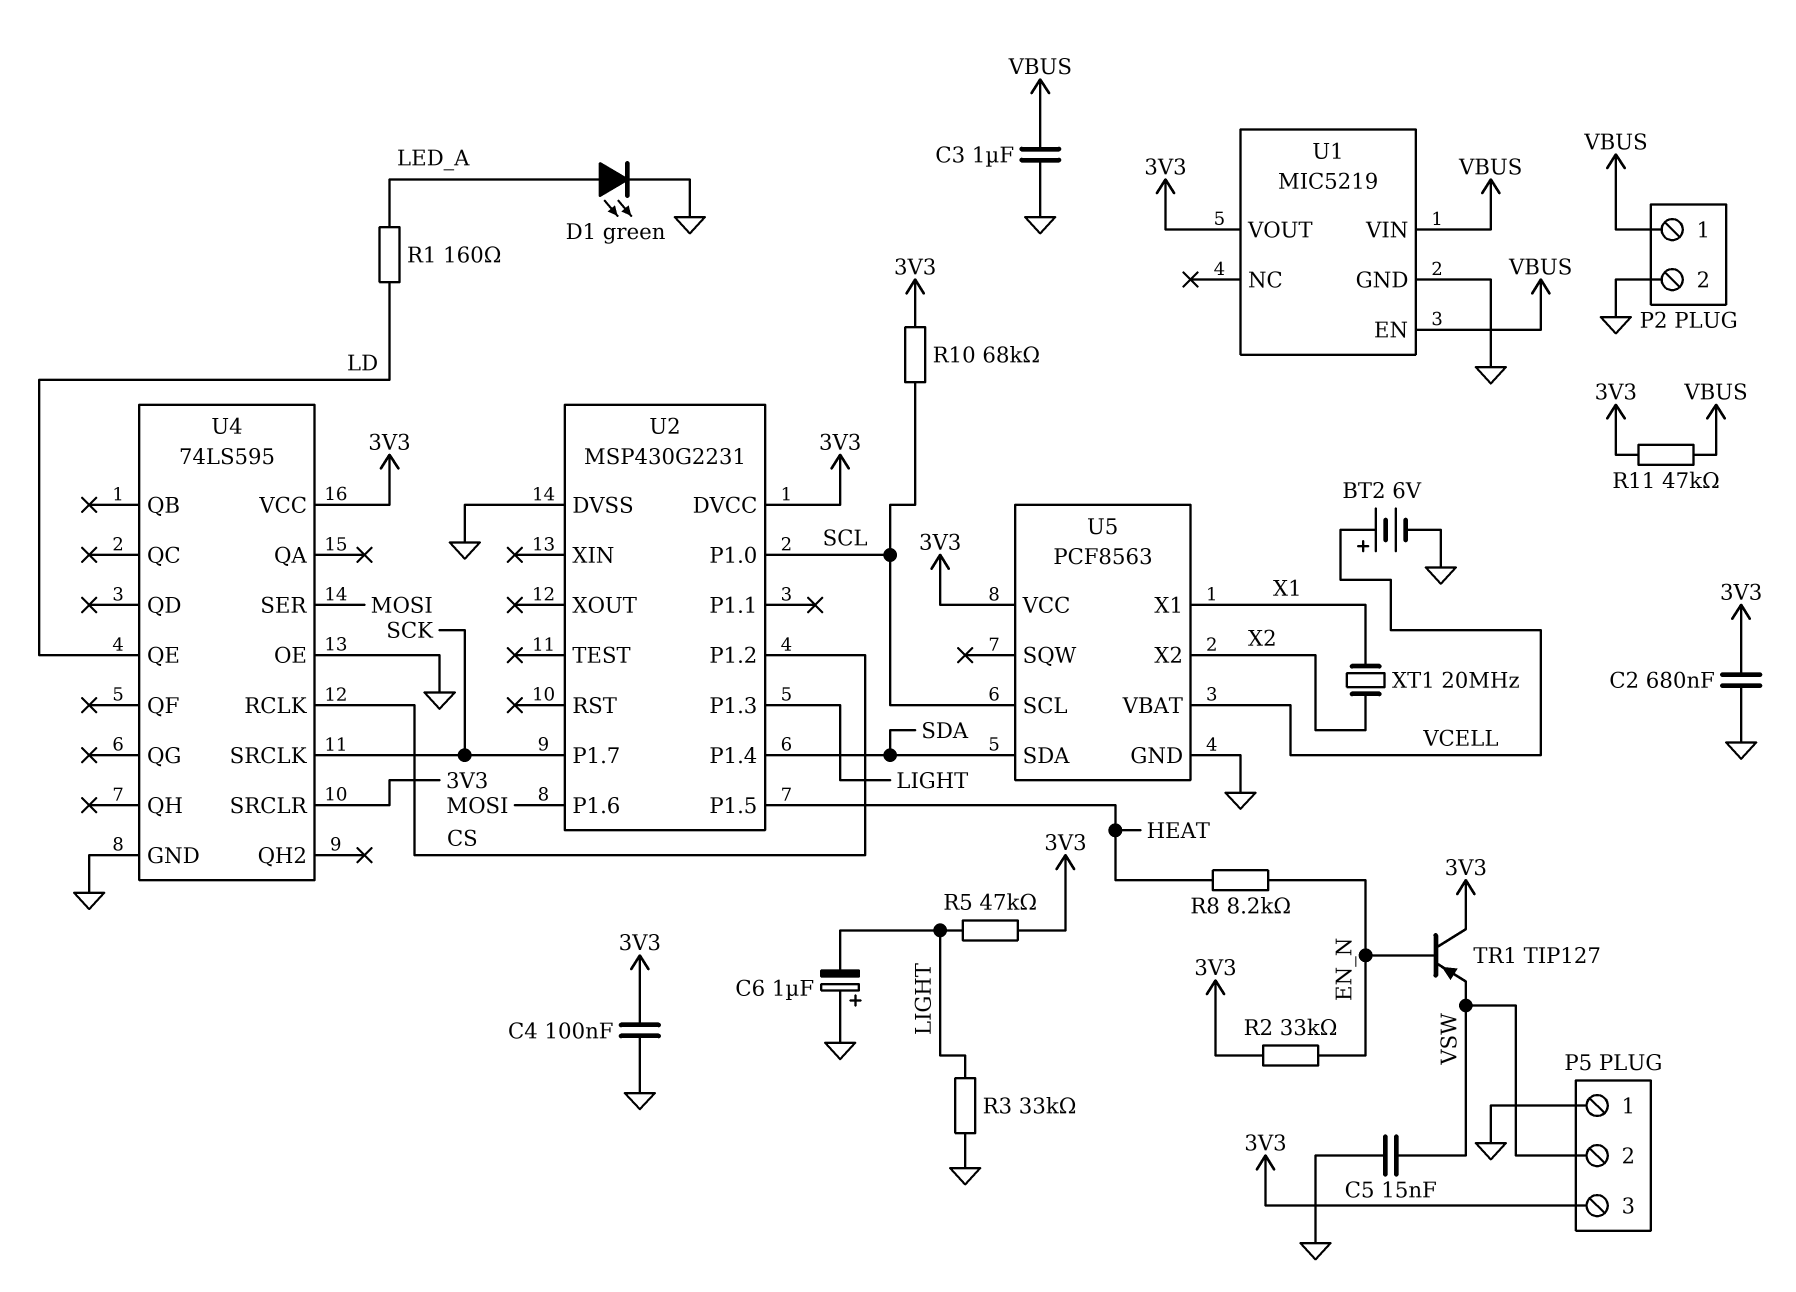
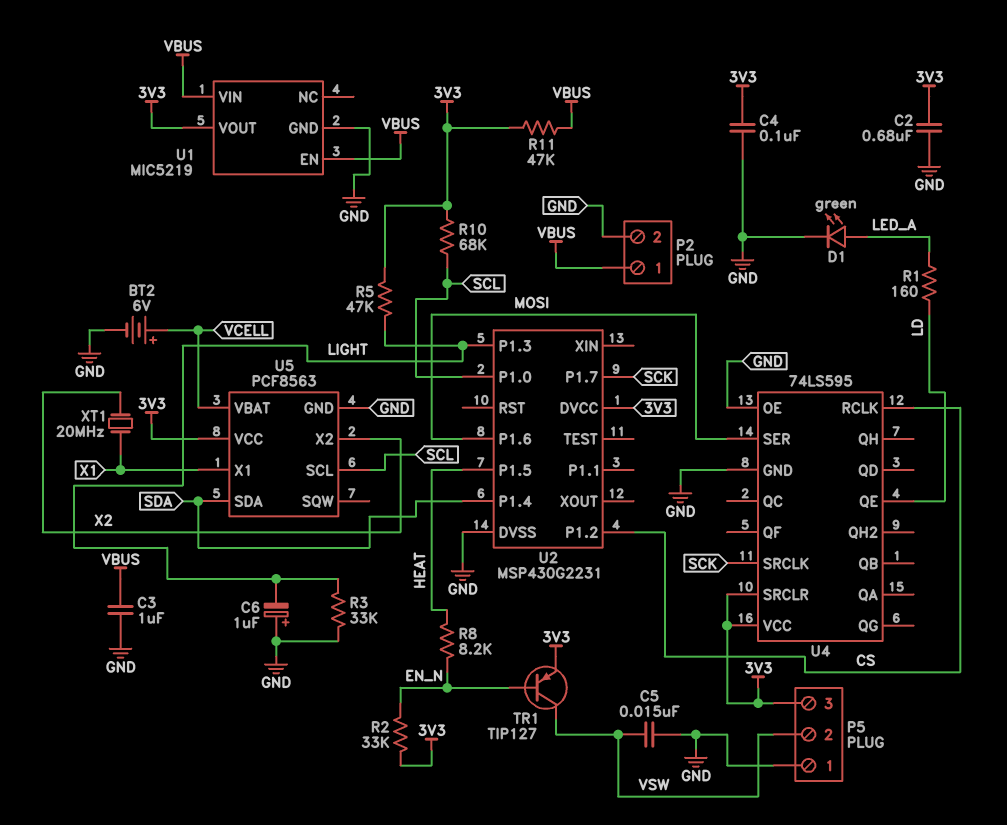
TR1: PNP TIP127 (B EN_N, C 3V3, E VSW) -> PNP TIP127 (B EN_N, C VSW, E 3V3)

